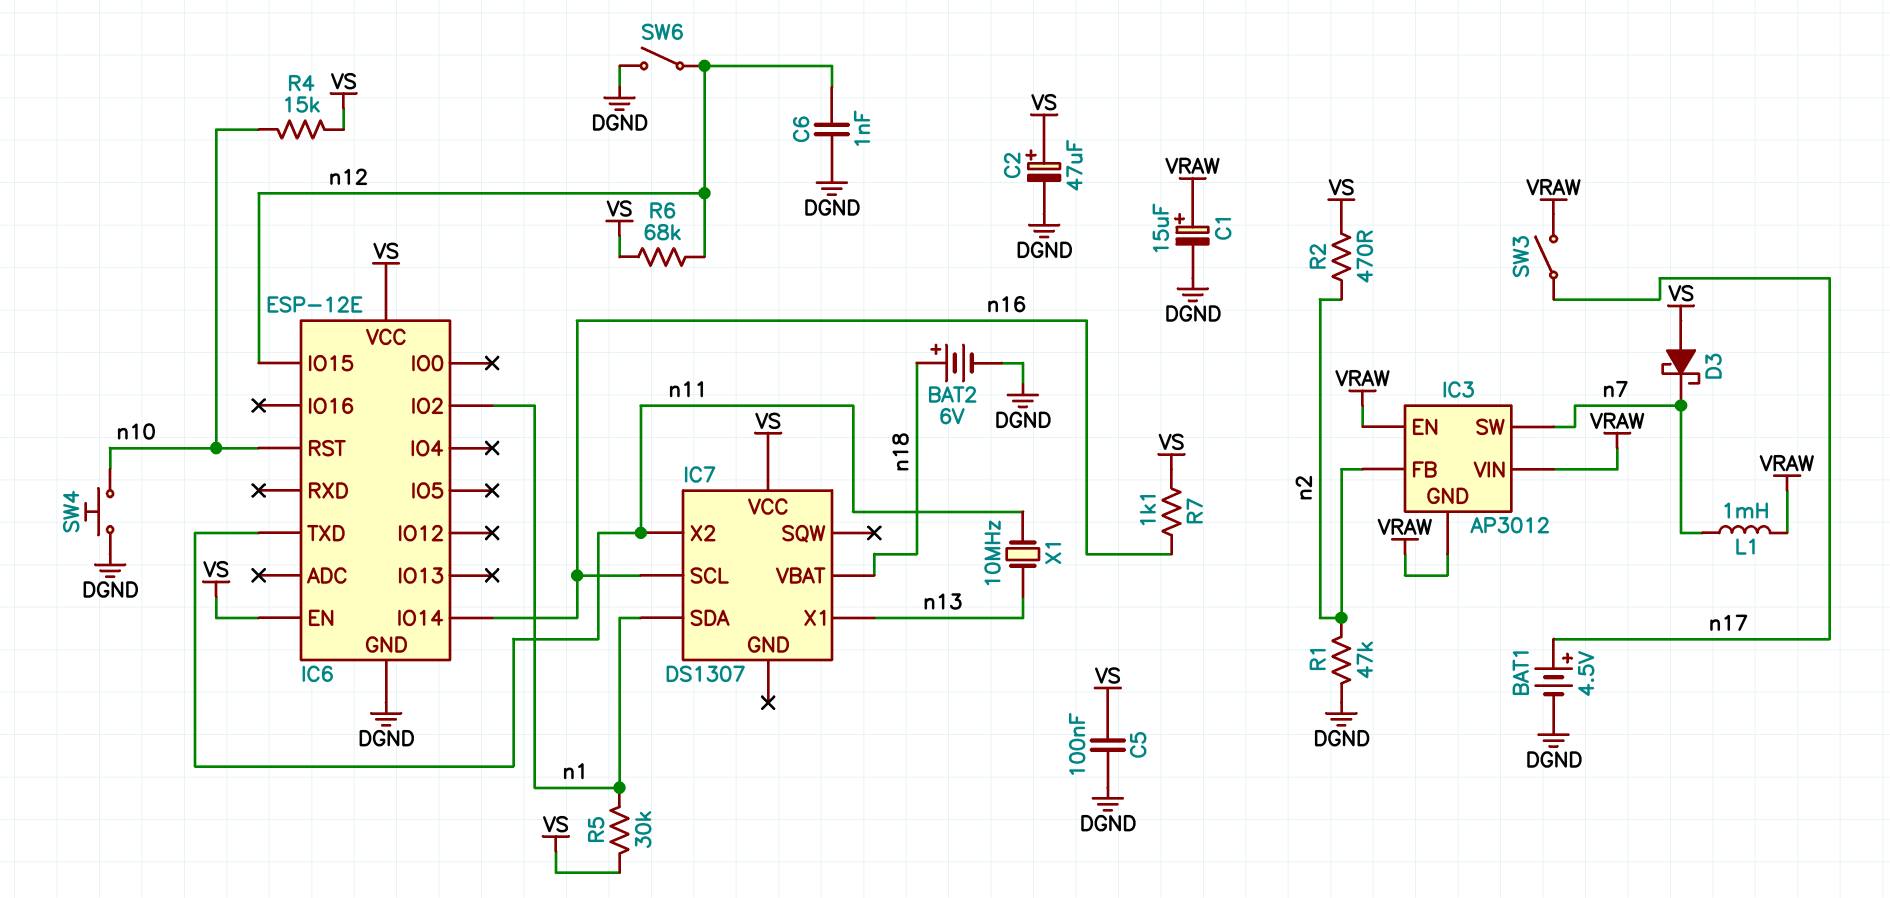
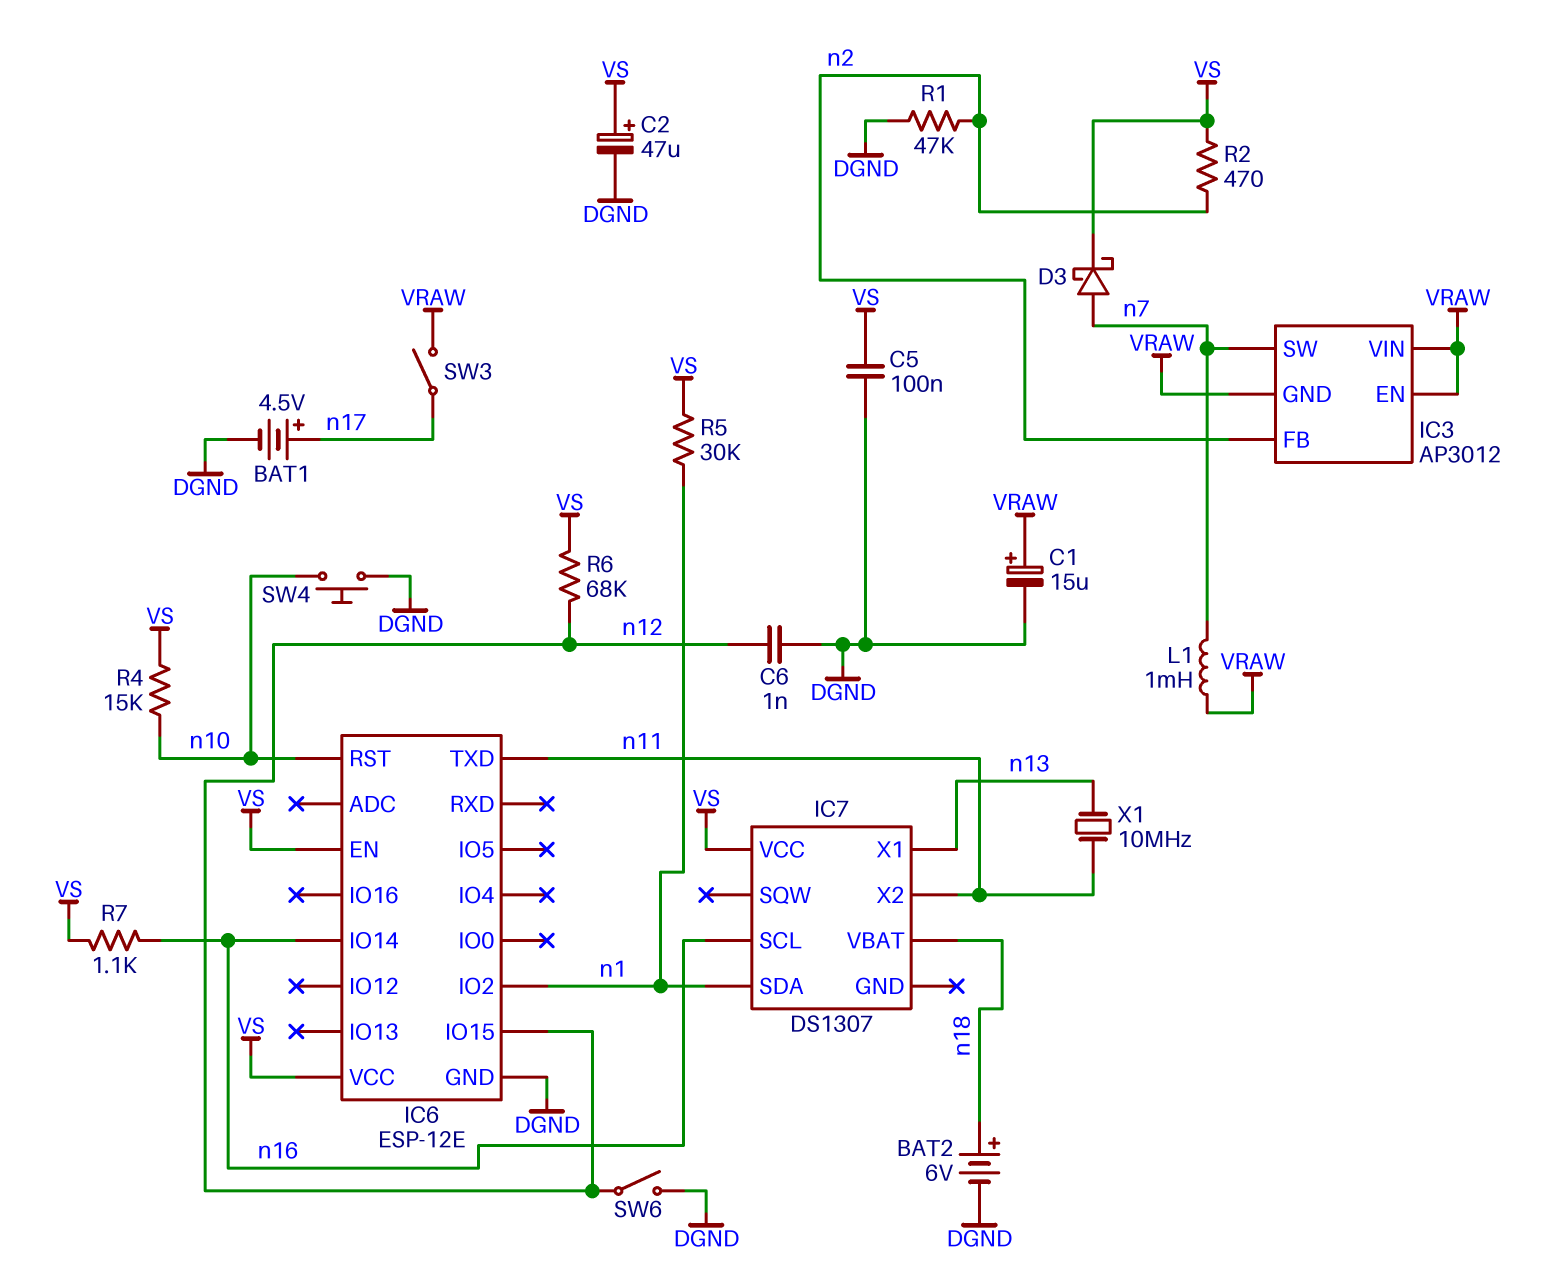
D3: schottky (A VS, K n7) -> schottky (A n7, K VS)

